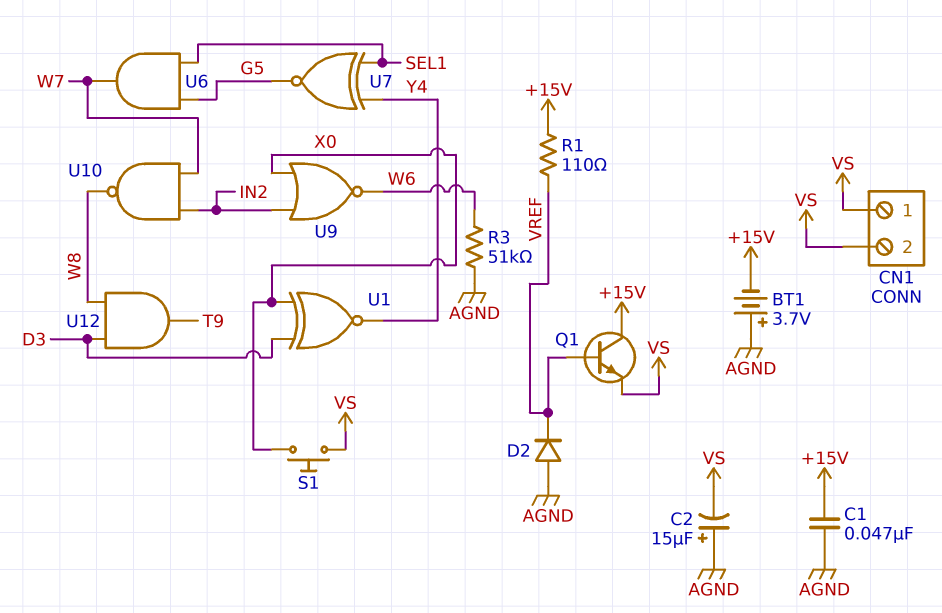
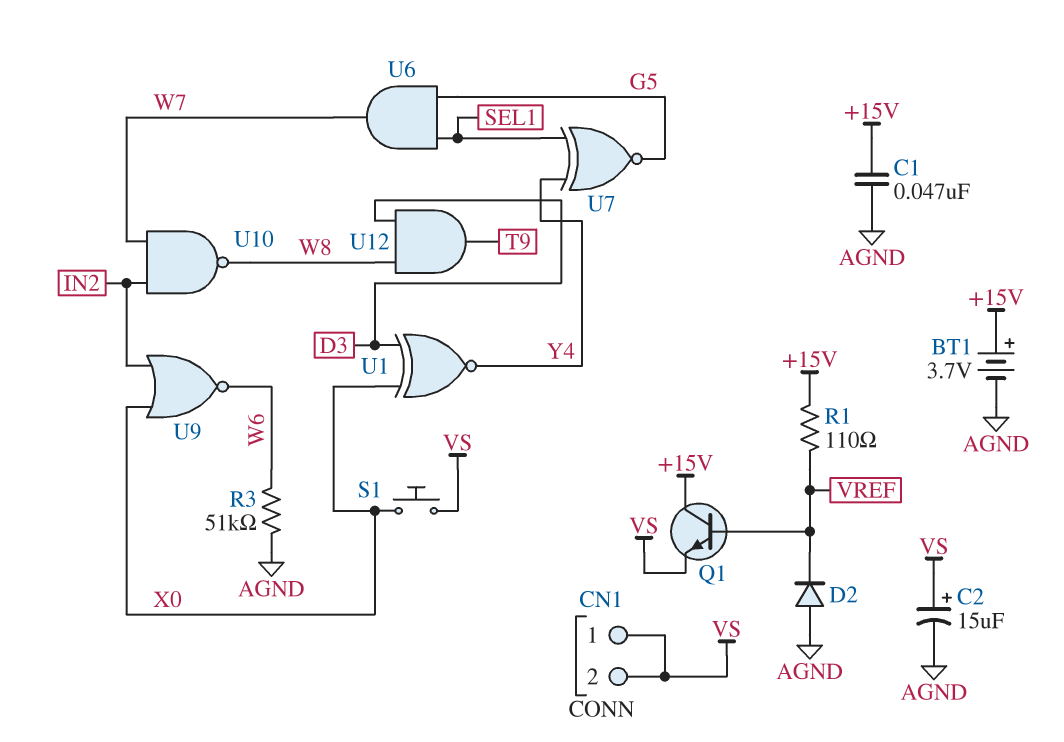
BT1: 3.7V (plus AGND, minus +15V) -> 3.7V (plus +15V, minus AGND)
C2: 15uF (plus AGND, minus VS) -> 15uF (plus VS, minus AGND)

